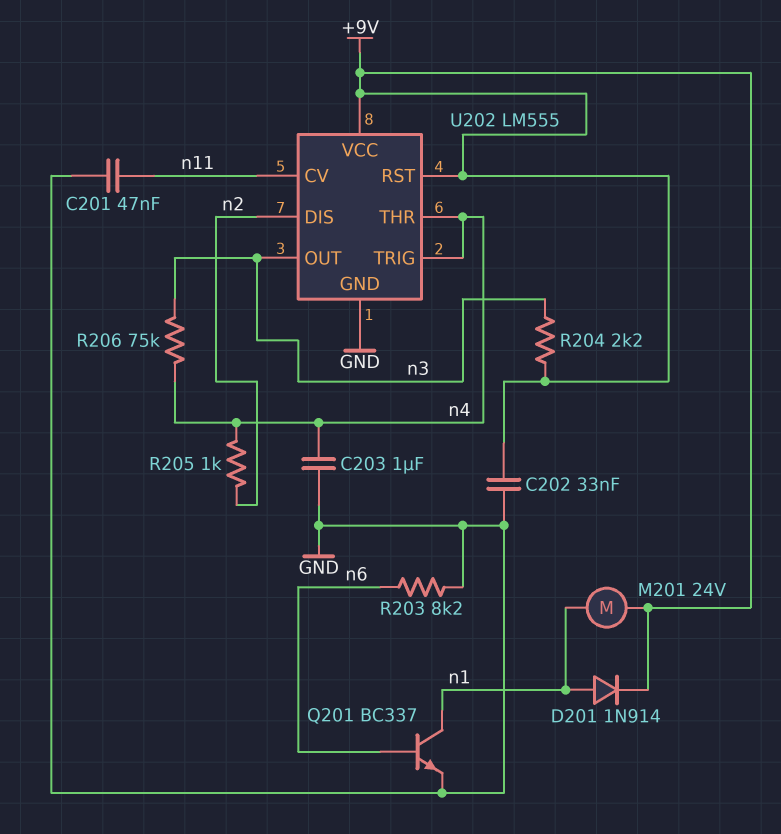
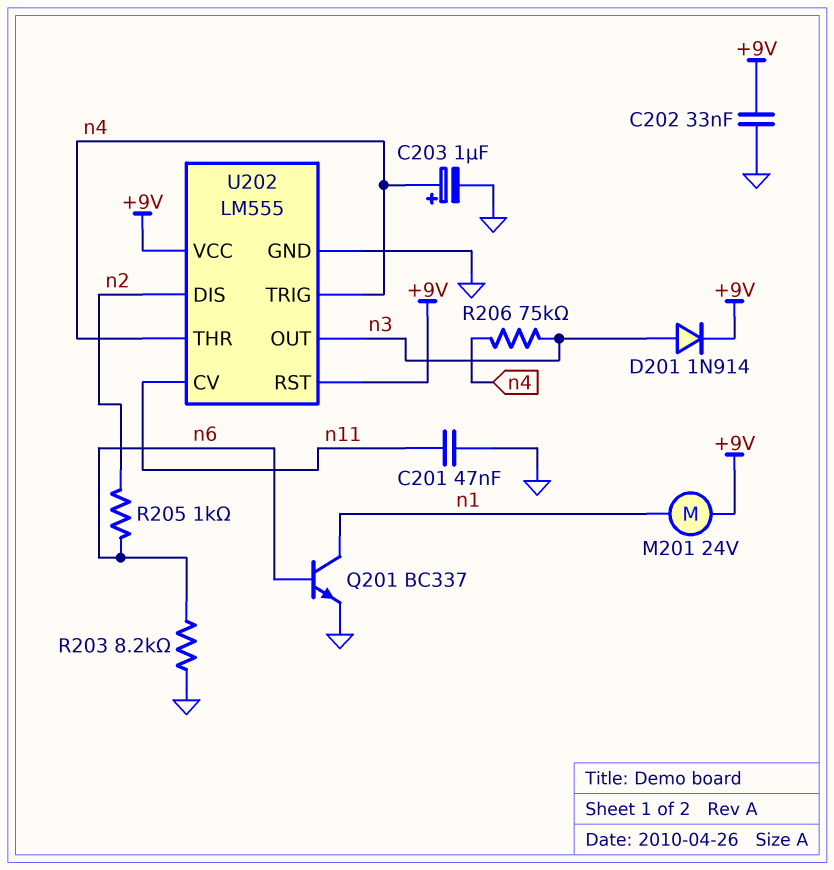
C203: 1uF (GND, n4) -> 1uF (plus n4, minus GND)
D201: diode 1N914 (A n1, K +9V) -> diode 1N914 (A n3, K +9V)
R204: 2.2k (+9V, n3) -> none
R205: 1k (n2, n4) -> 1k (n2, n6)

